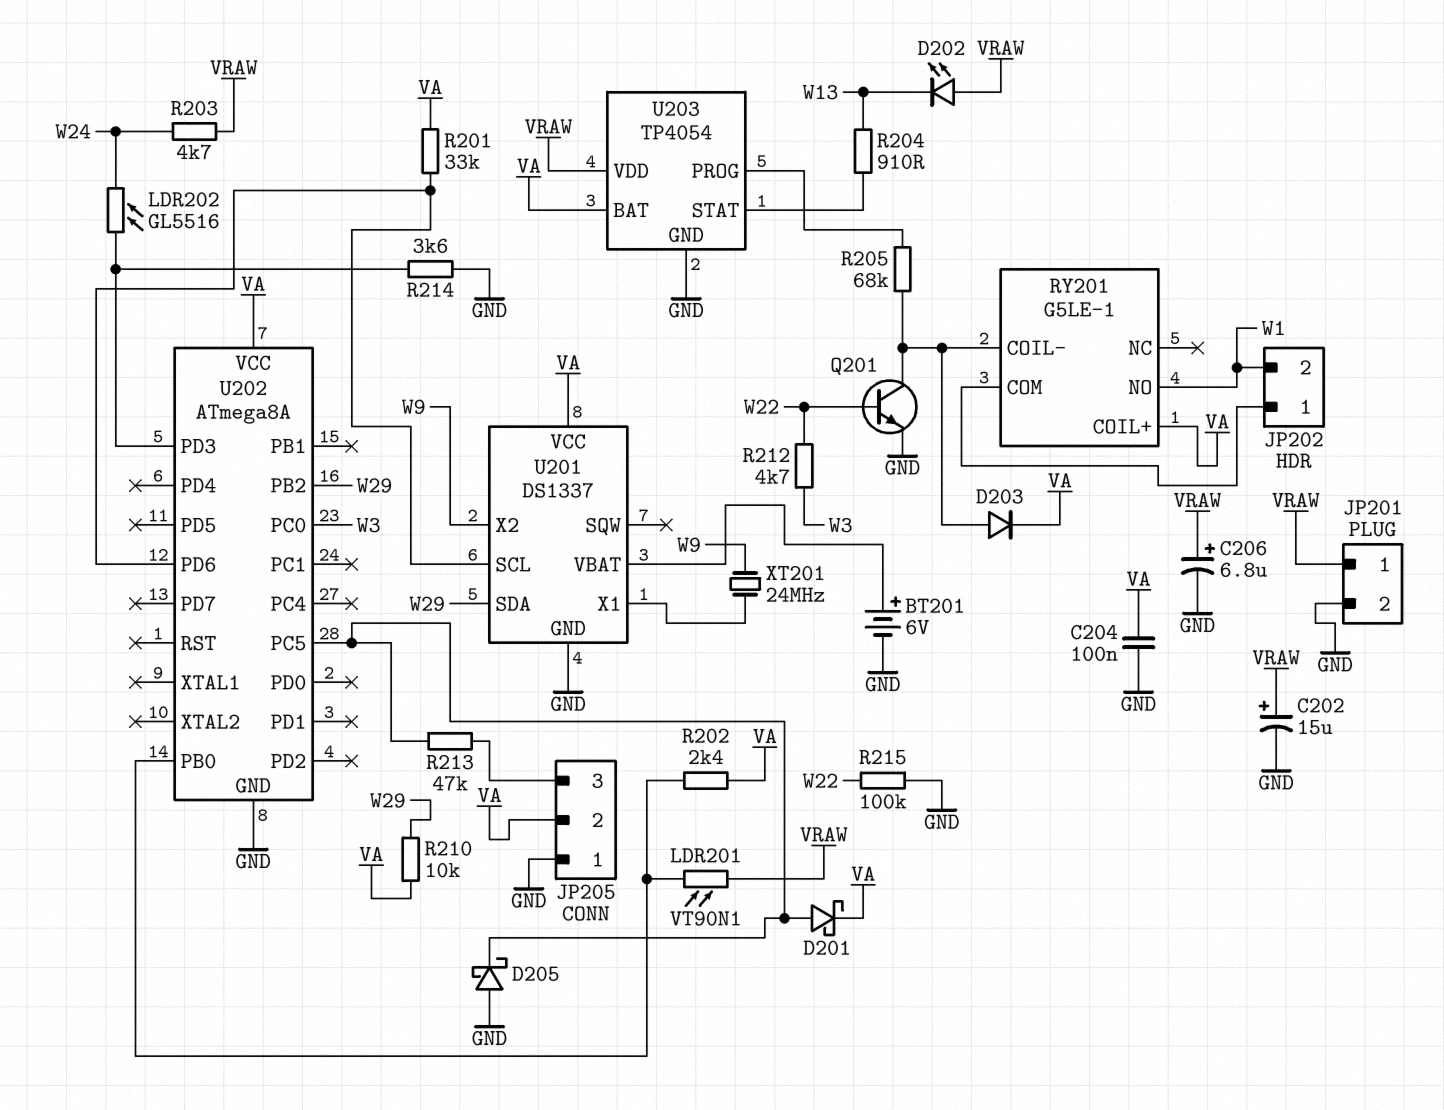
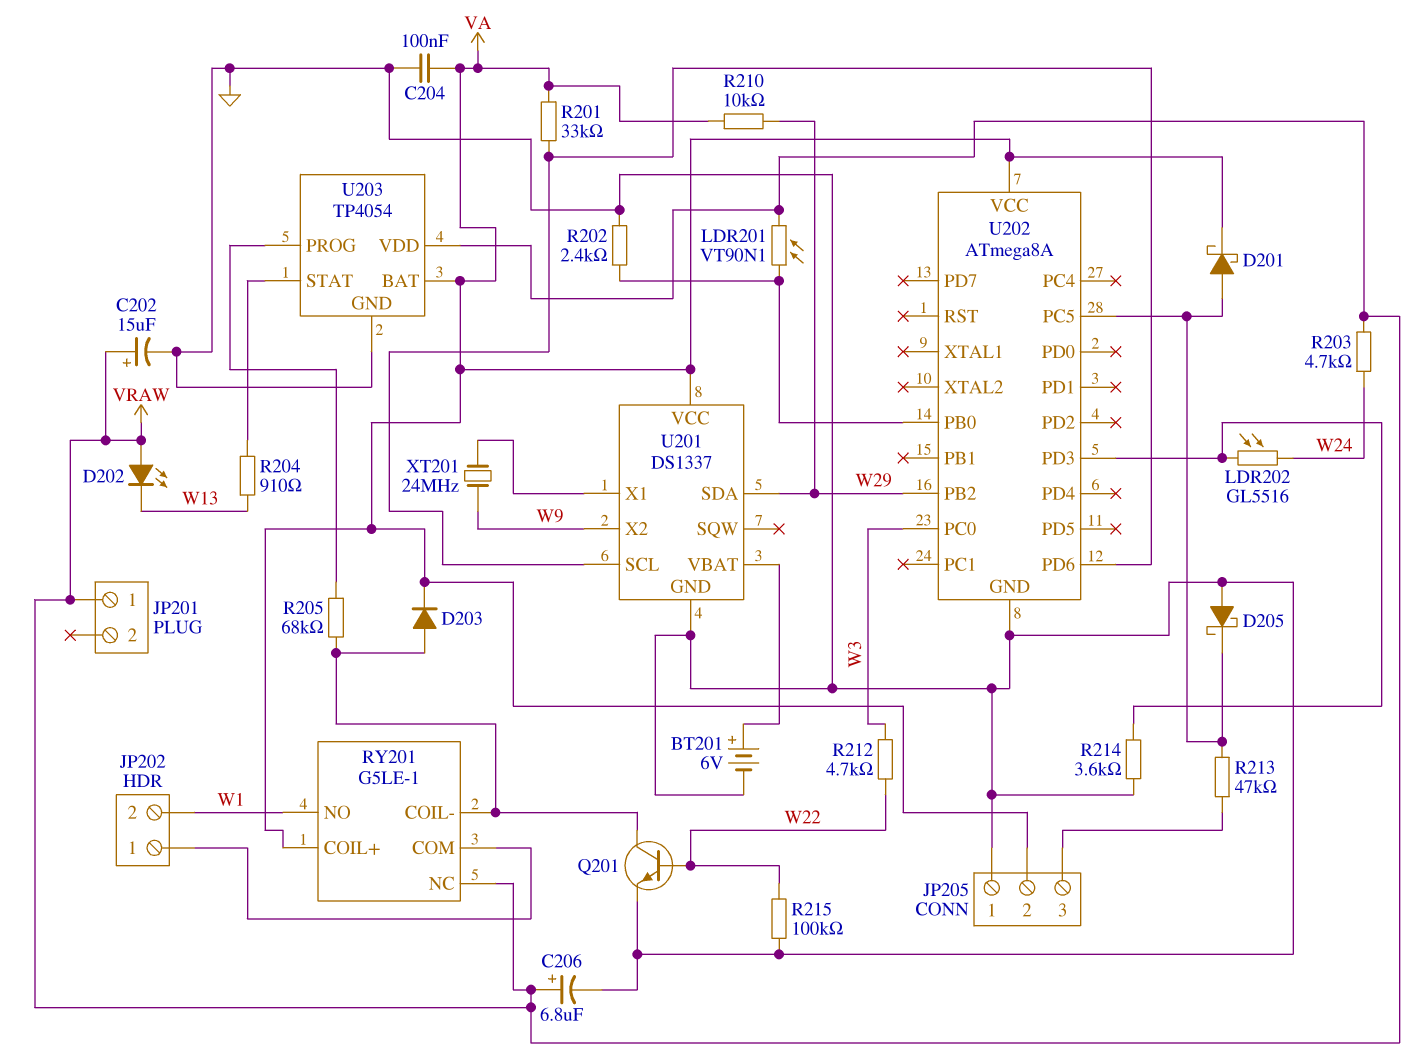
JP201 pin 2: GND -> none
R202: 2.4k (U202/PB0, VA) -> 2.4k (GND, U202/PB0)
RY201 pin NC: none -> VRAW

